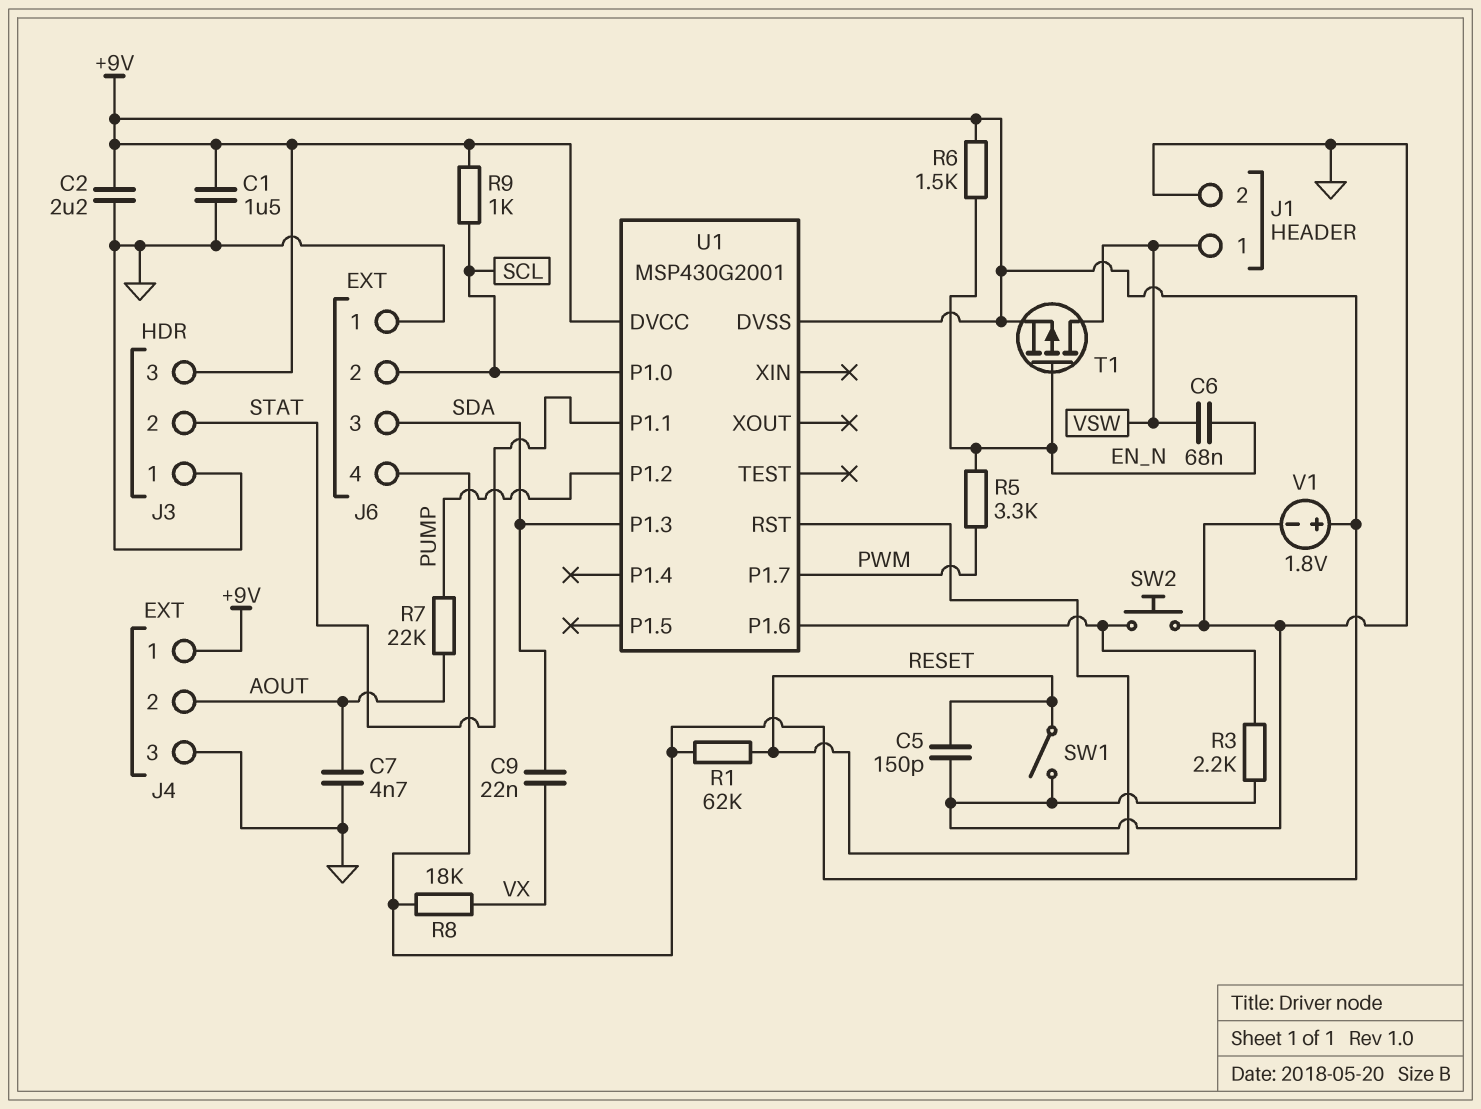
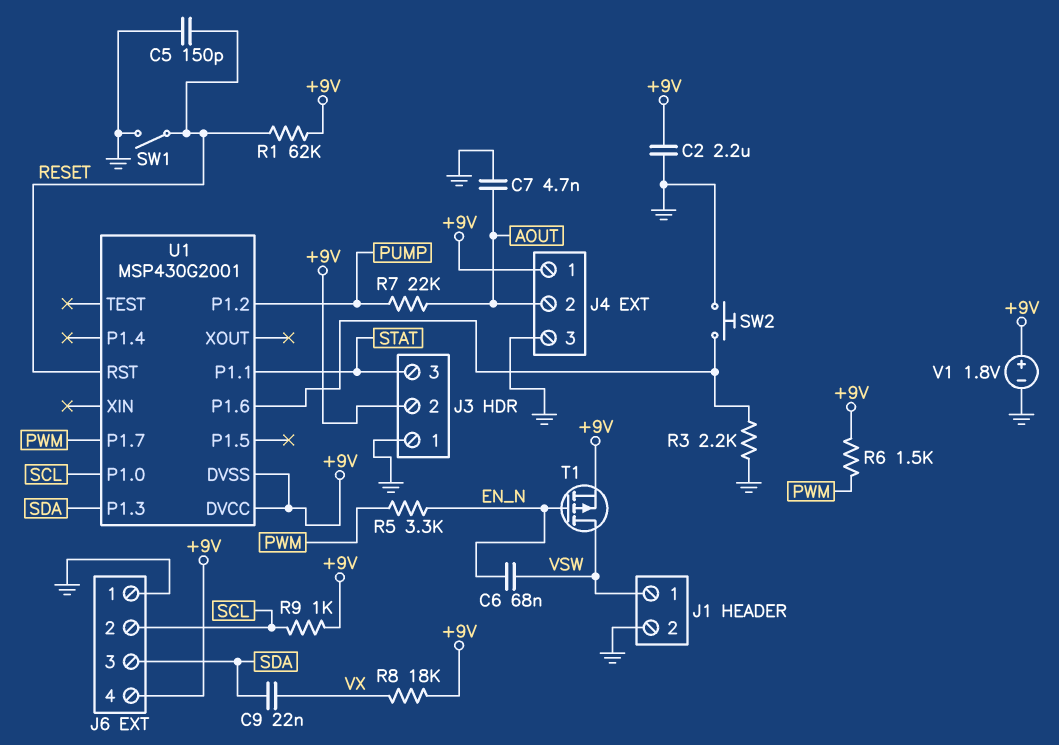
C1: 1.5uF (+9V, GND) -> none
J3 pin 2: STAT -> +9V
J3 pin 3: +9V -> STAT
R6: 1.5k (+9V, EN_N) -> 1.5k (+9V, PWM)

